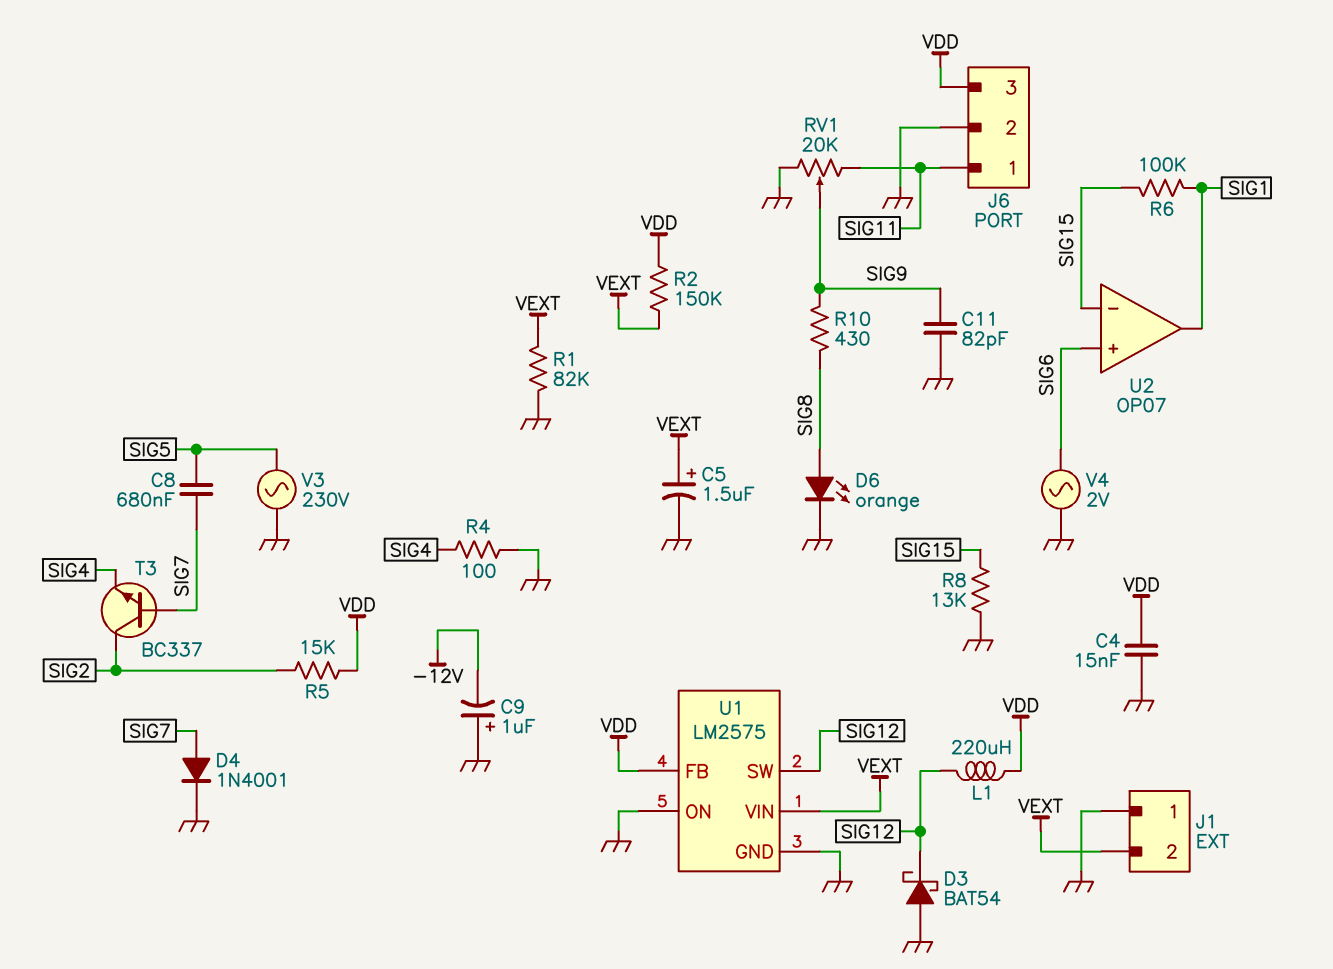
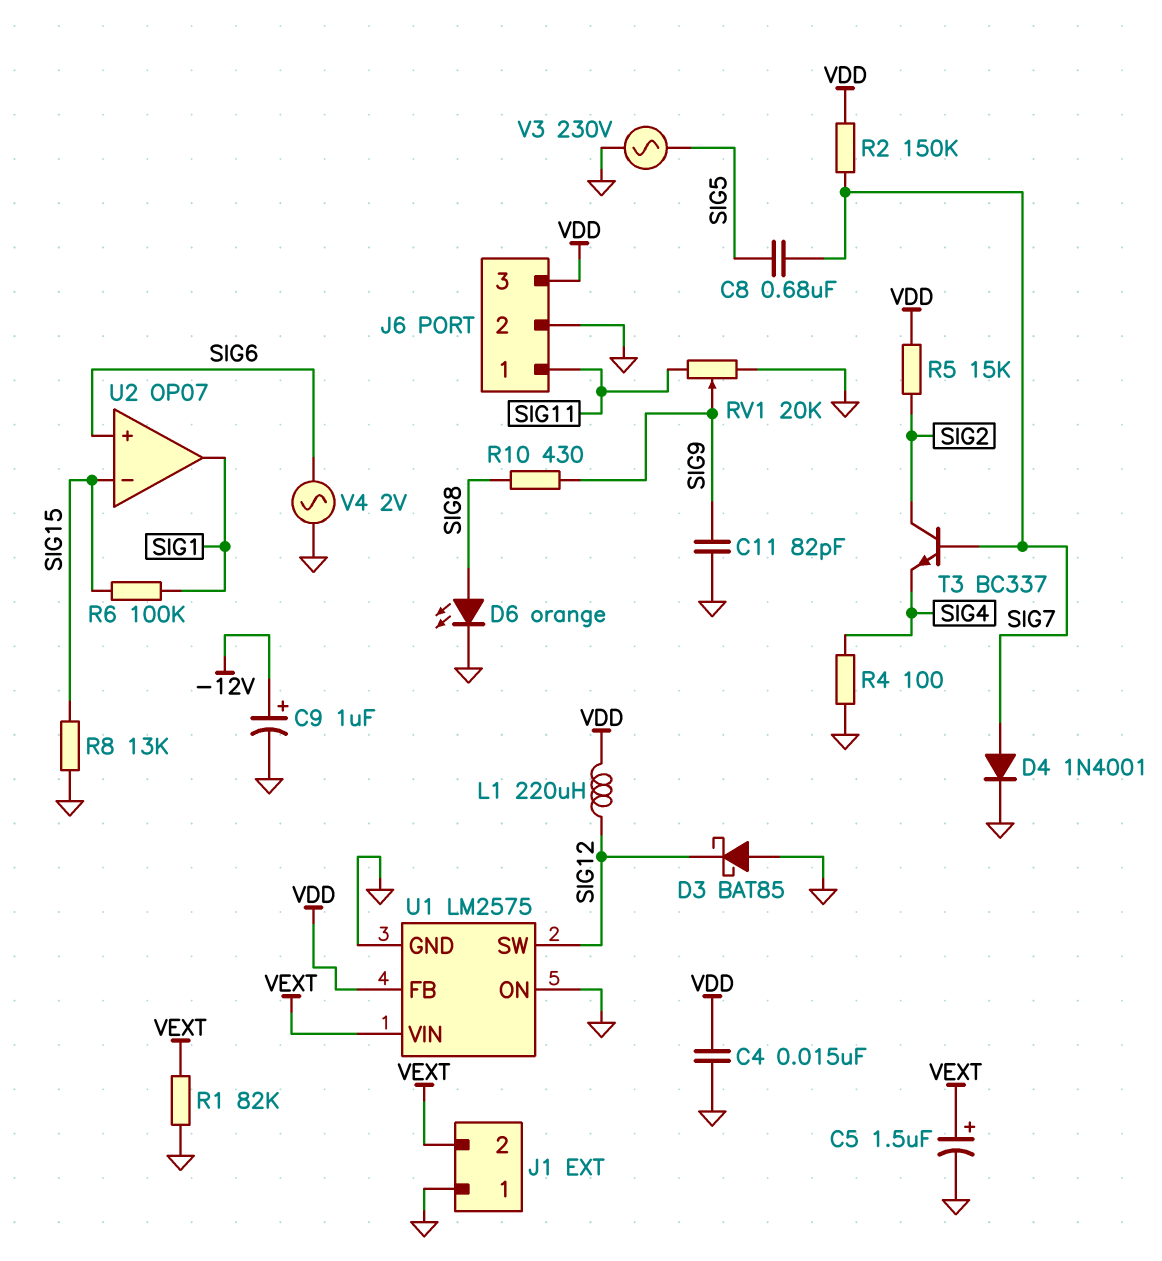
C9: 1uF (plus GND, minus -12V) -> 1uF (plus -12V, minus GND)
D3: schottky BAT54 (A GND, K SIG12) -> schottky BAT85 (A GND, K SIG12)
R2: 150k (VDD, VEXT) -> 150k (SIG7, VDD)

